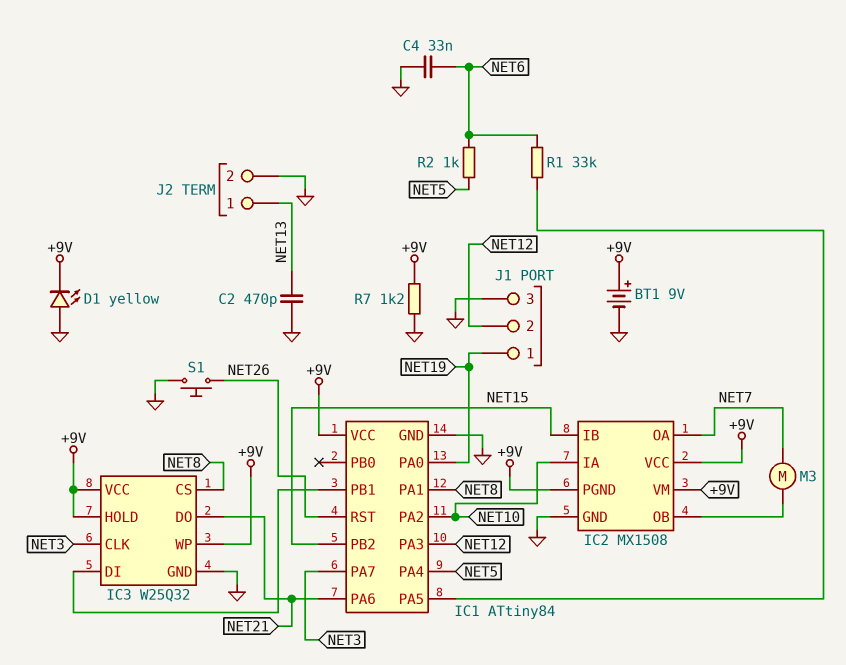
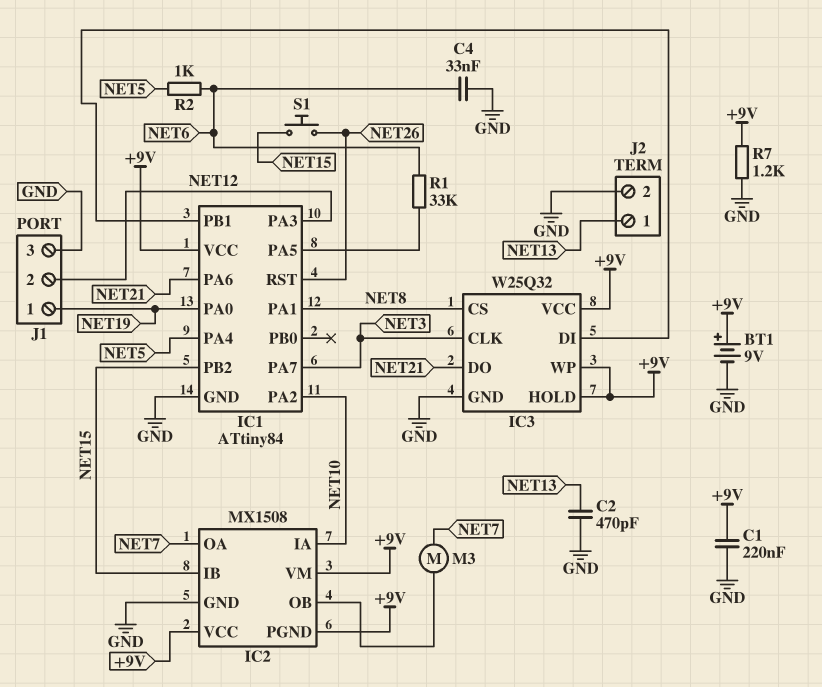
C1: none -> 220nF (+9V, GND)
D1: LED yellow (A GND, K +9V) -> none
S1: button (GND, NET26) -> button (NET15, NET26)

